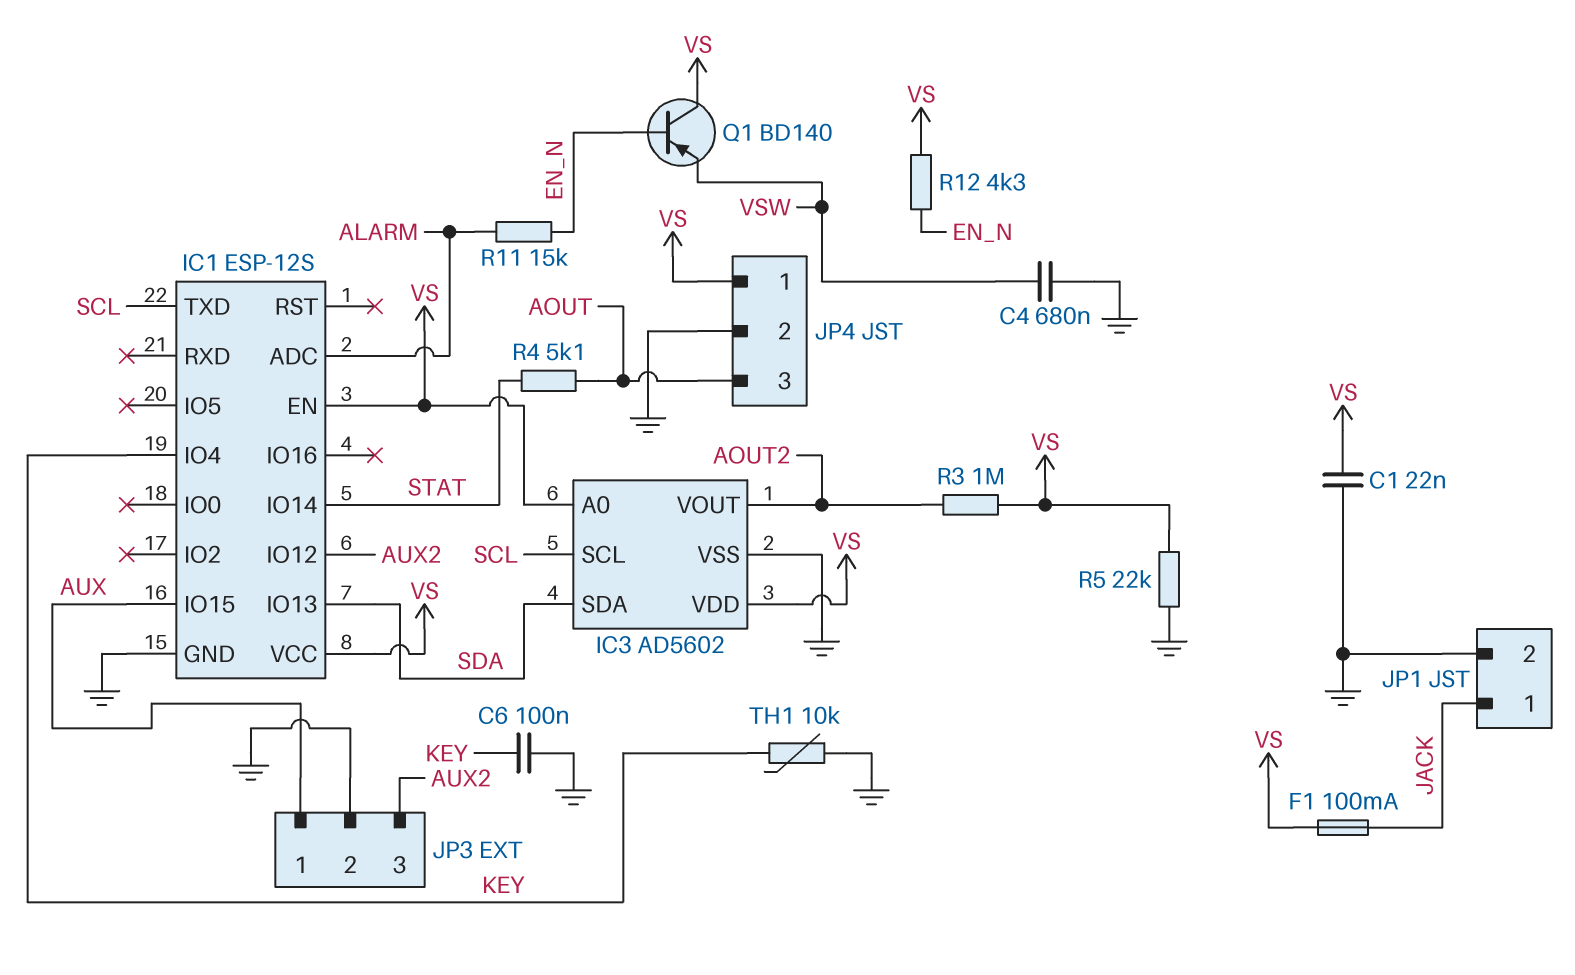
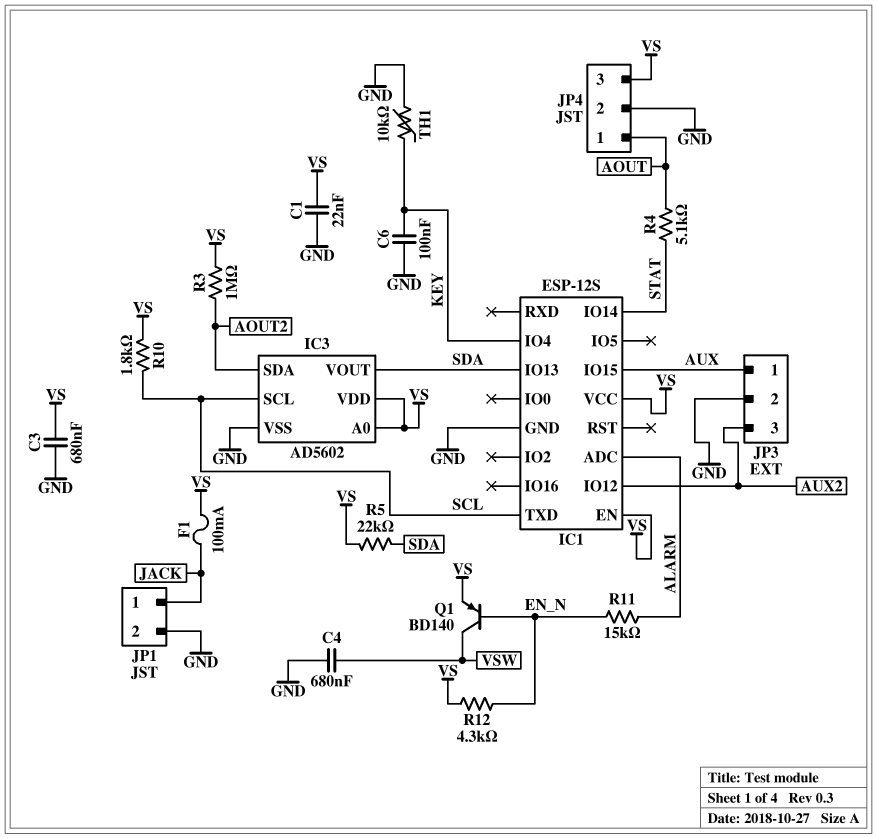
C3: none -> 680nF (GND, VS)
IC3 pin SDA: SDA -> AOUT2
IC3 pin VOUT: AOUT2 -> SDA
JP4 pin 1: VS -> AOUT
JP4 pin 3: AOUT -> VS
Q1: PNP BD140 (B EN_N, C VS, E VSW) -> PNP BD140 (B EN_N, C VSW, E VS)
R5: 22k (GND, VS) -> 22k (SDA, VS)
R10: none -> 1.8k (SCL, VS)

